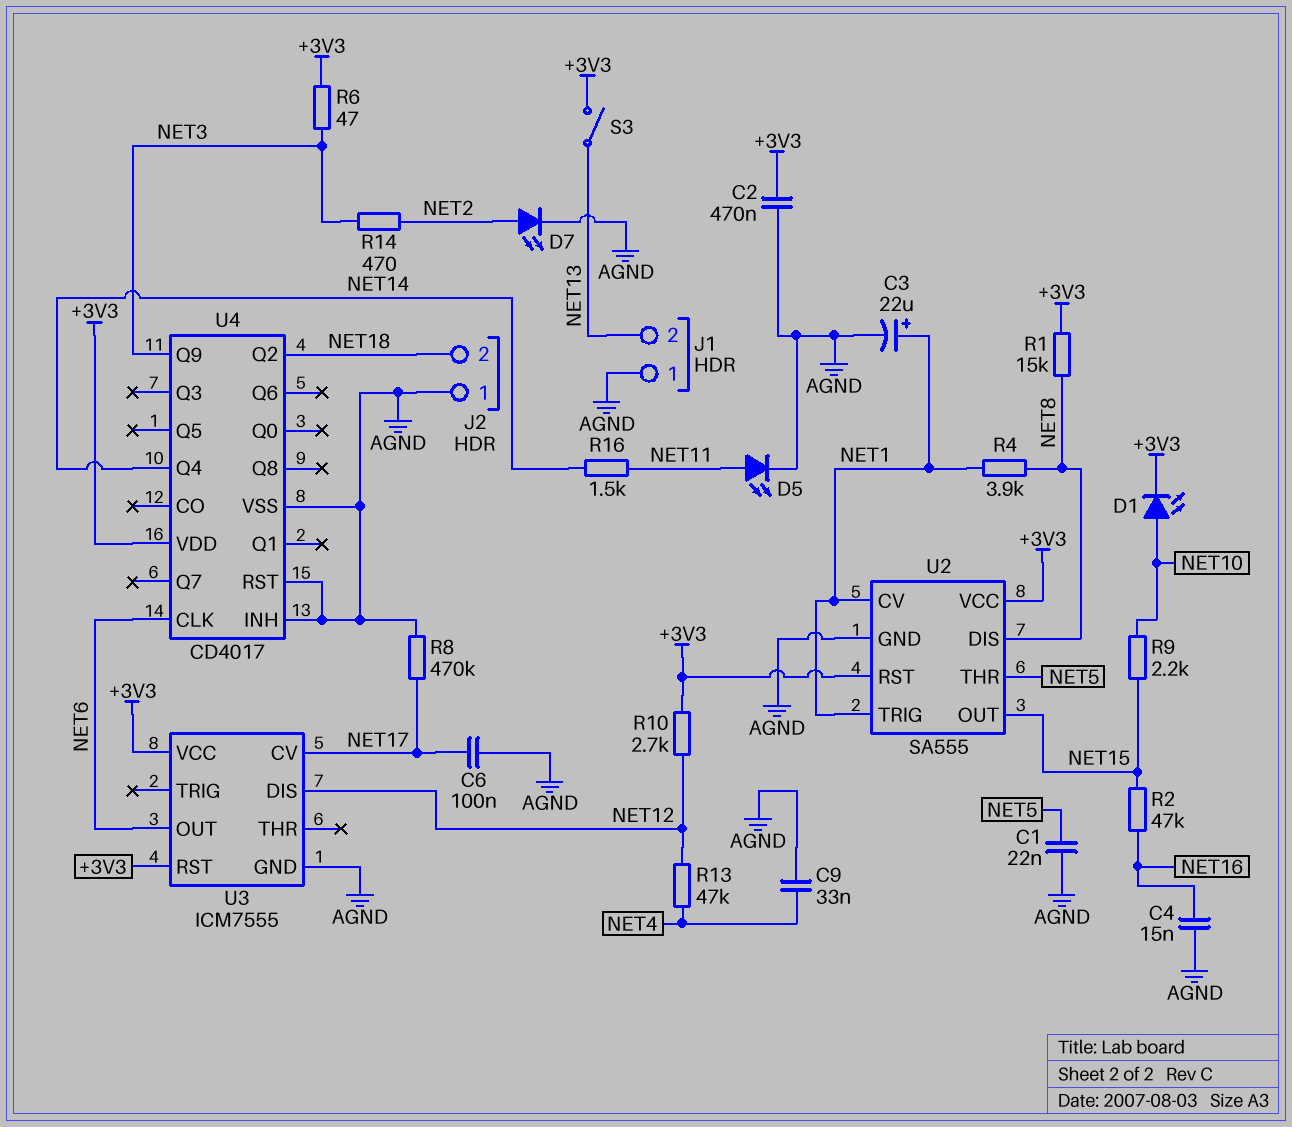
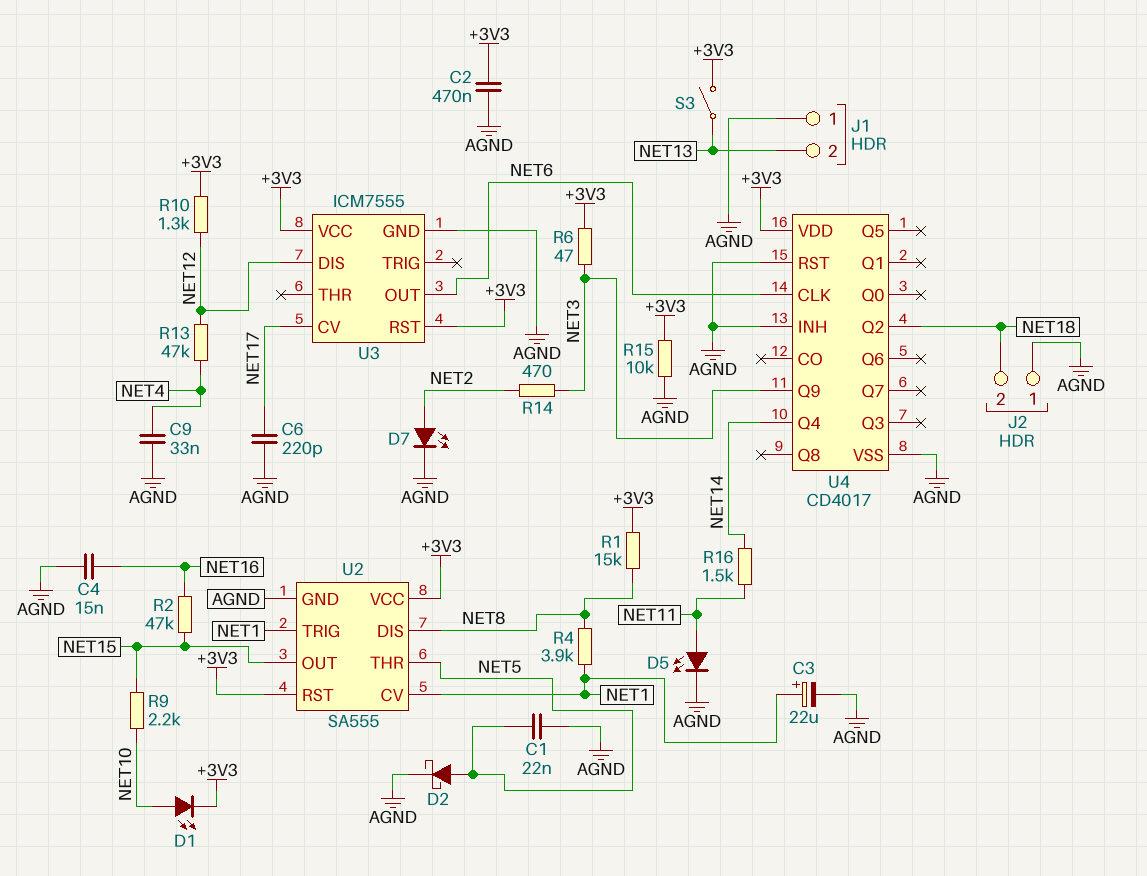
C6: 100nF (AGND, NET17) -> 220pF (AGND, NET17)
D2: none -> schottky (A NET5, K AGND)
R8: 470k (AGND, NET17) -> none
R10: 2.7k (+3V3, NET12) -> 1.3k (+3V3, NET12)
R15: none -> 10k (+3V3, AGND)

